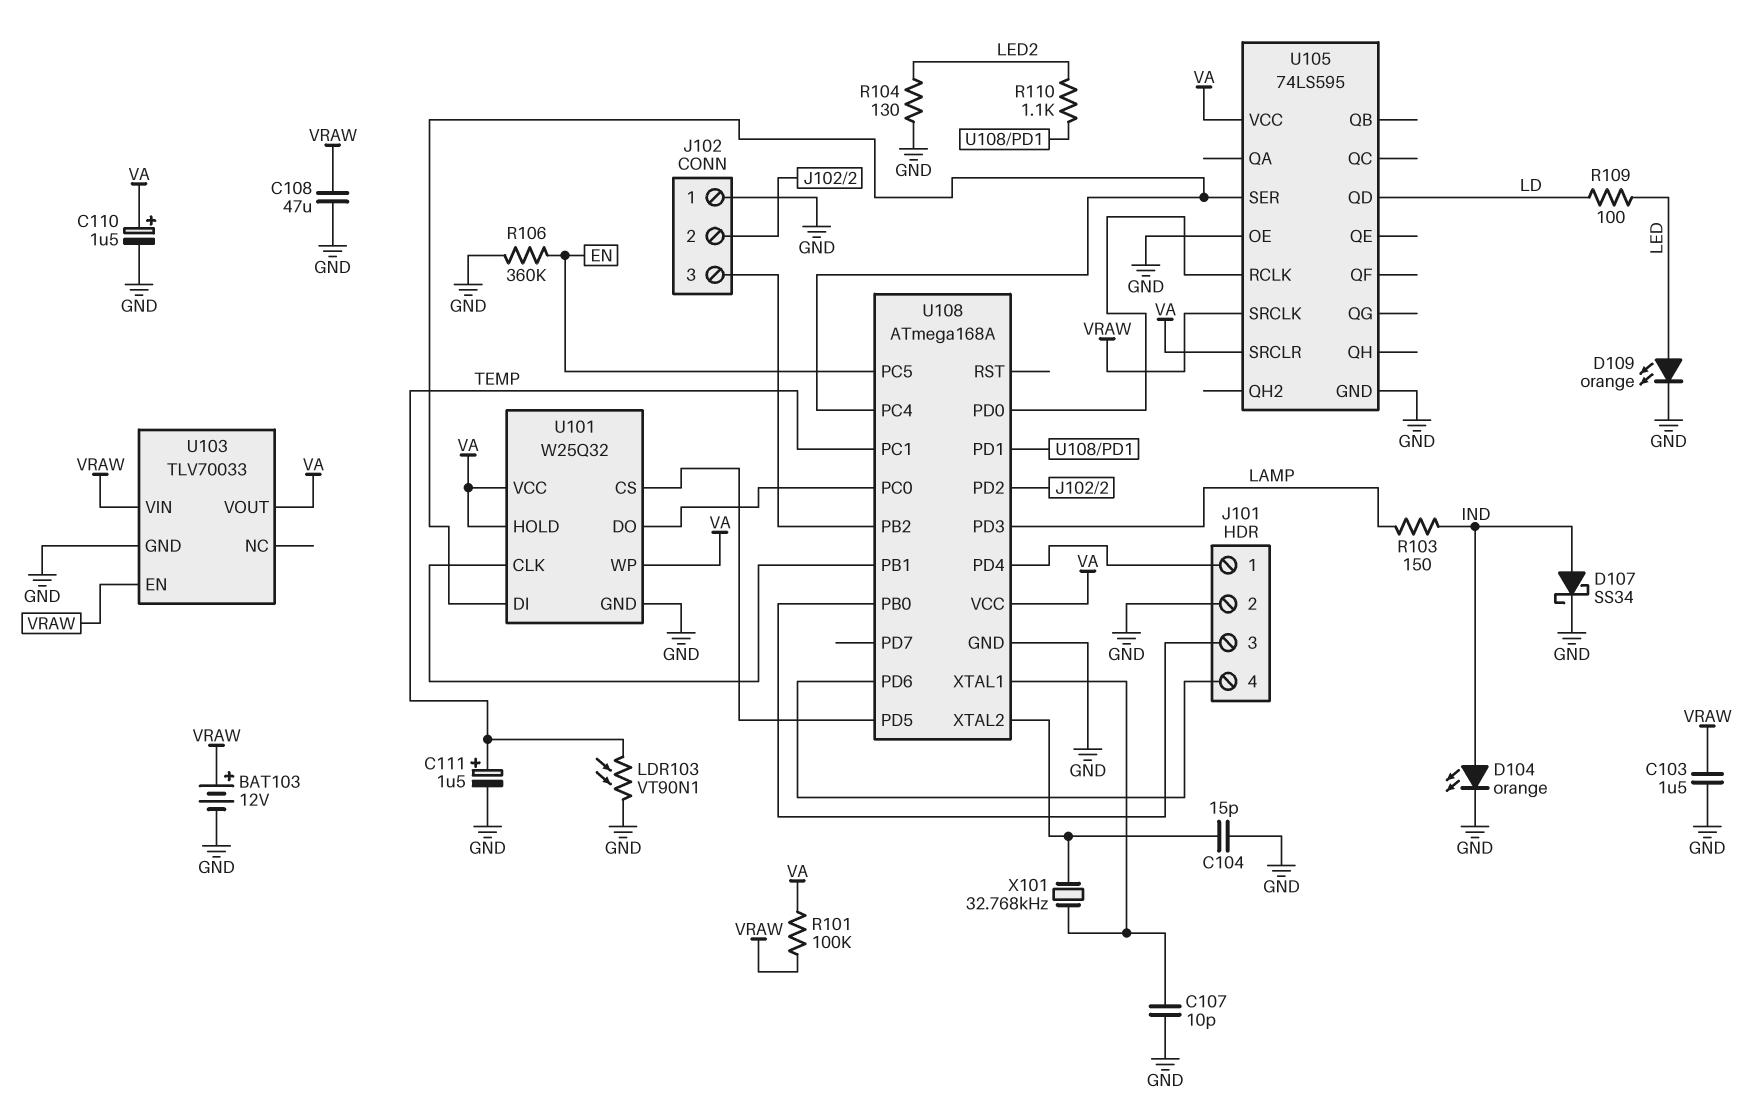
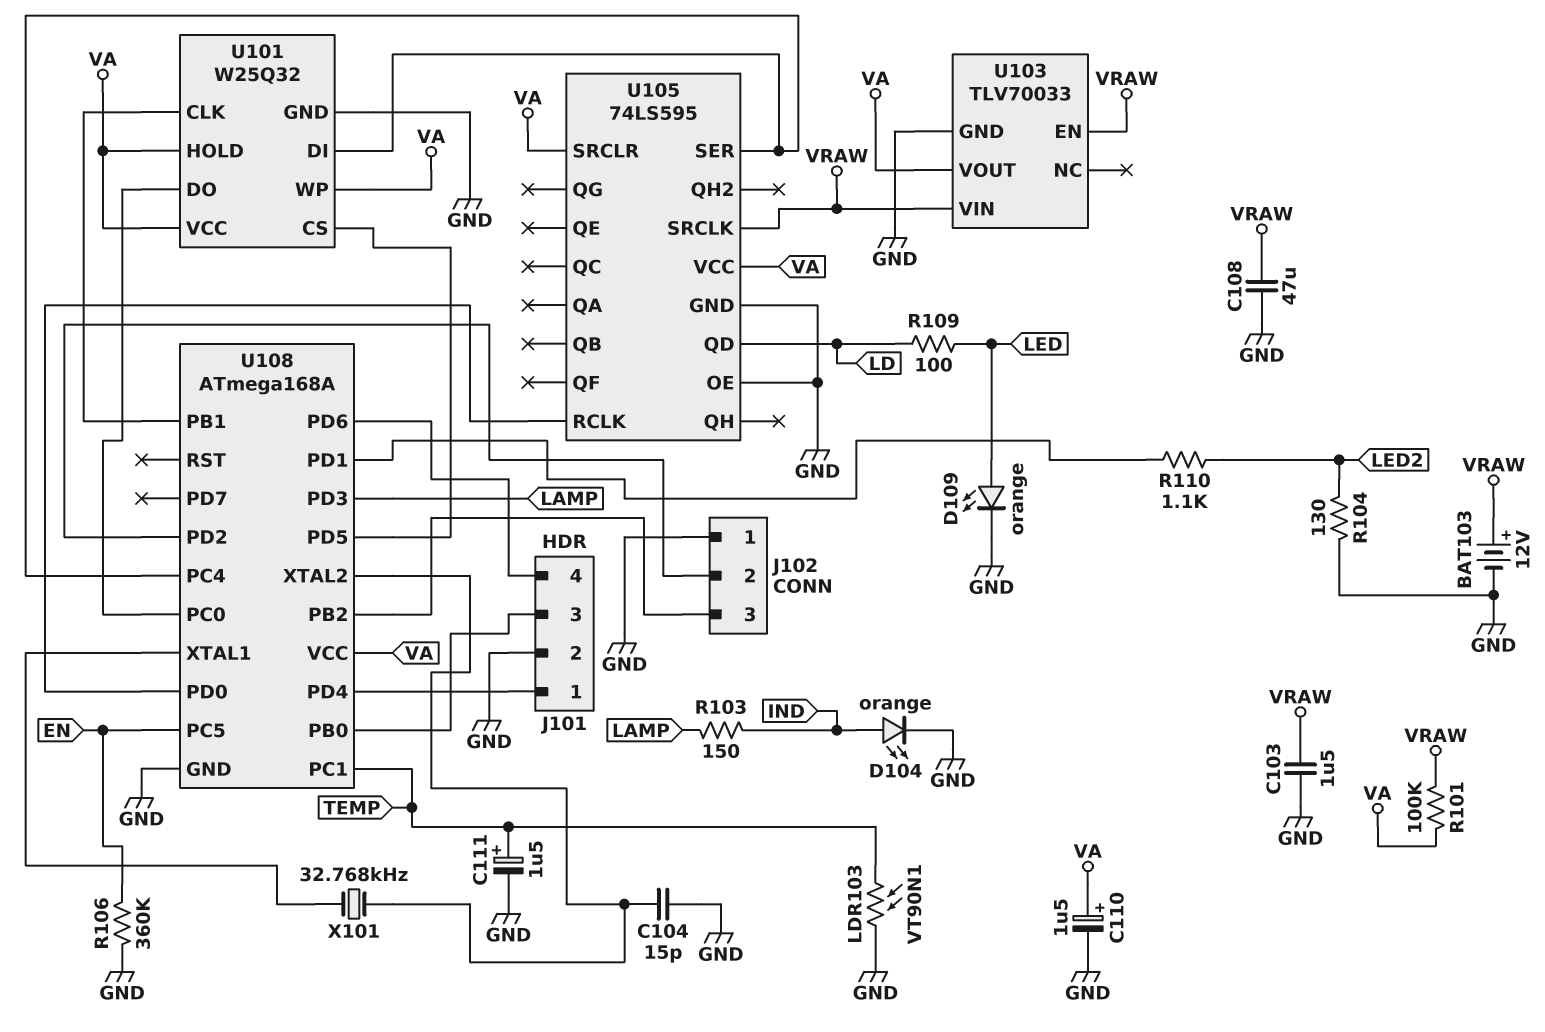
C107: 10pF (GND, U108/XTAL1) -> none
D107: schottky SS34 (A IND, K GND) -> none

